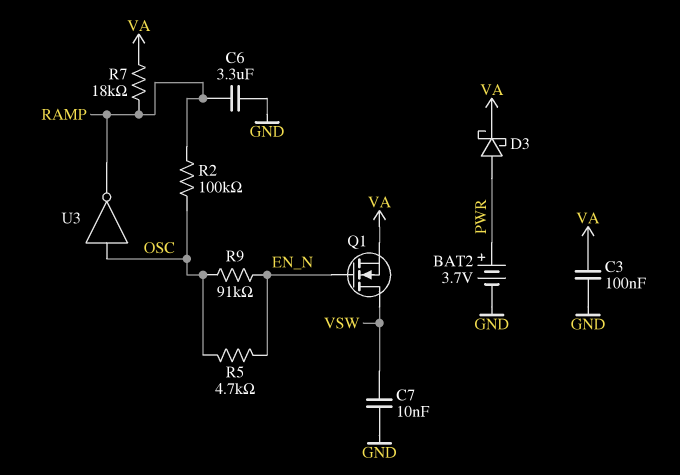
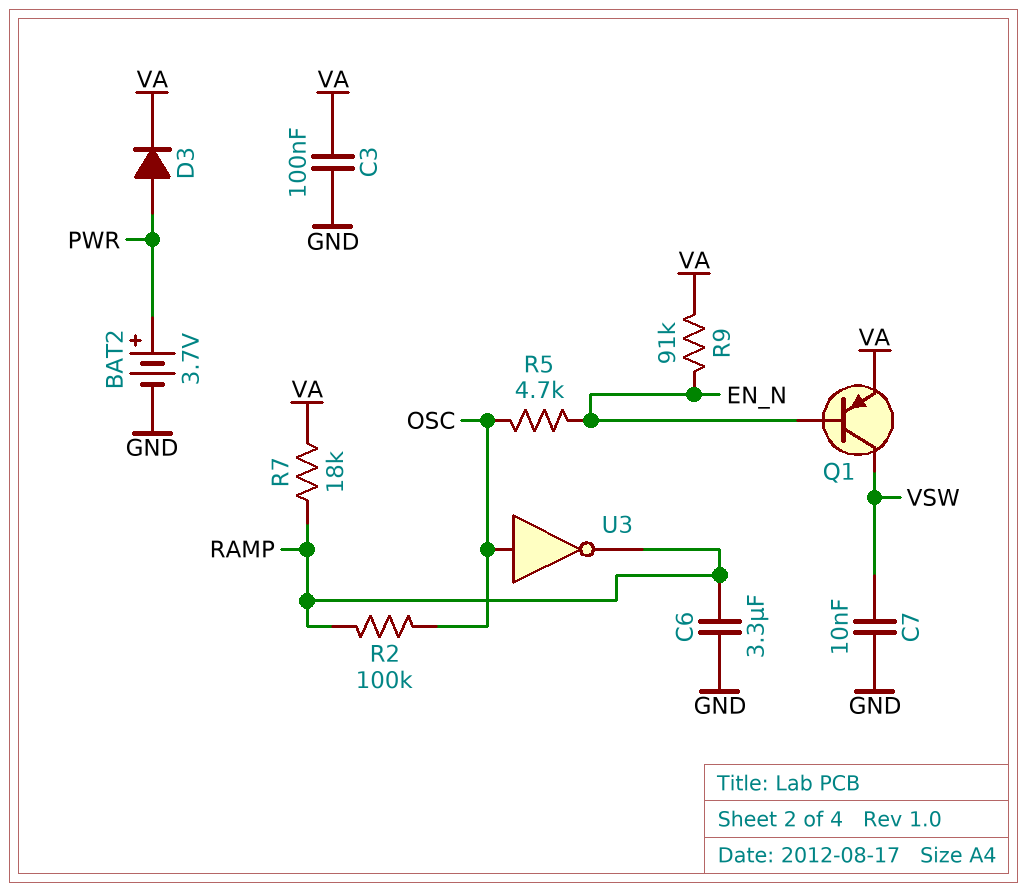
D3: schottky (A PWR, K VA) -> diode (A PWR, K VA)
Q1: NMOS (G EN_N, D VSW, S VA) -> PNP (B EN_N, C VSW, E VA)
R9: 91k (EN_N, OSC) -> 91k (EN_N, VA)

